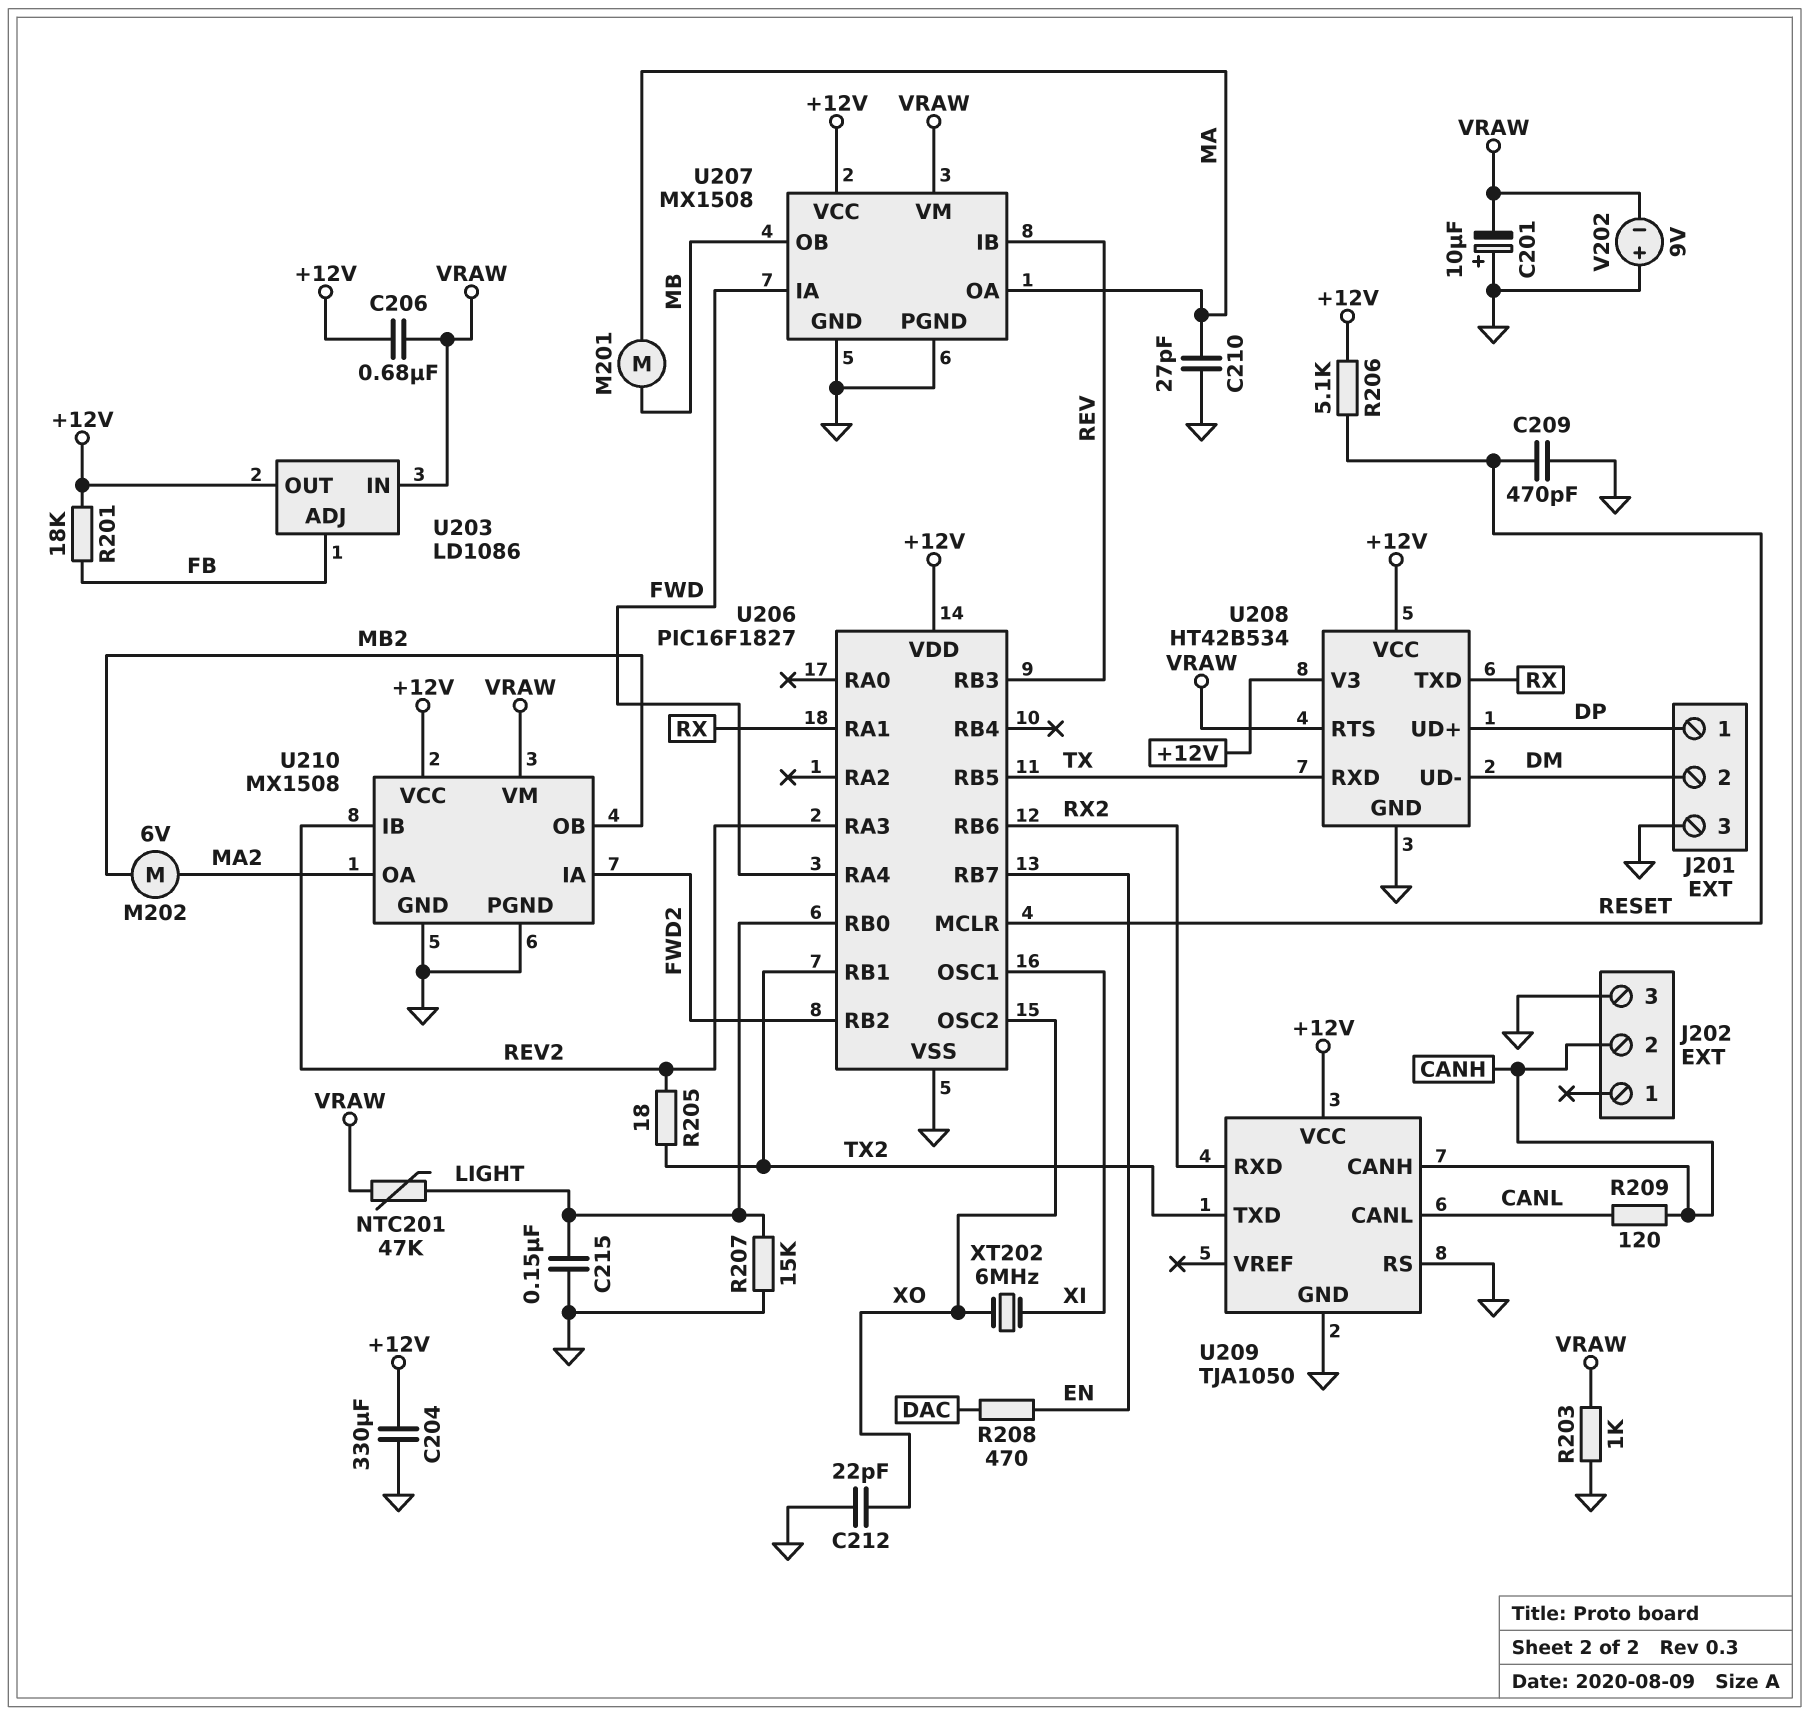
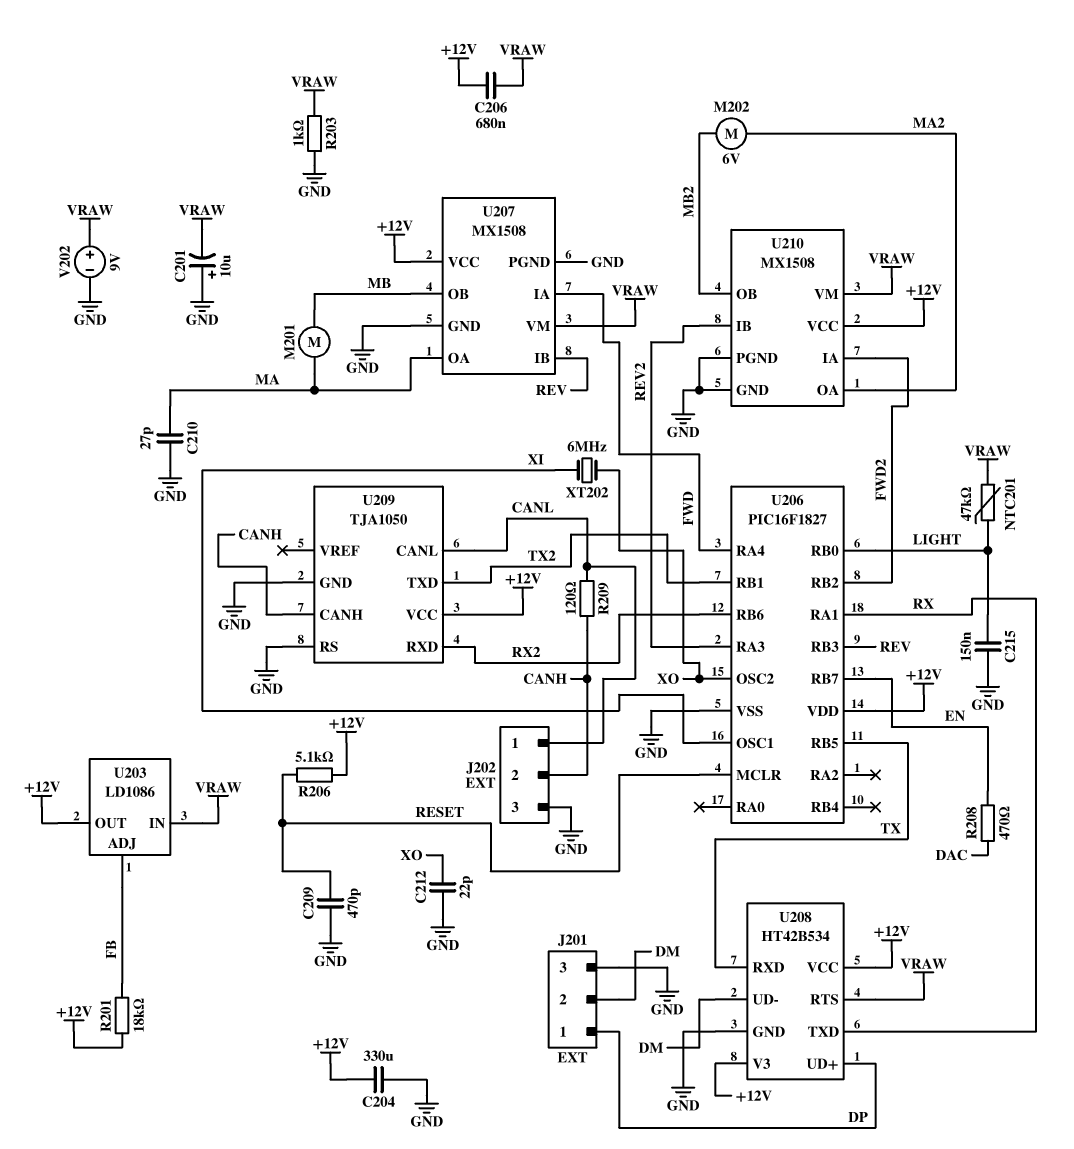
J202 pin 1: none -> CANL
R205: 18 (REV2, TX2) -> none
R207: 15k (GND, LIGHT) -> none
V202: 9V (plus GND, minus VRAW) -> 9V (plus VRAW, minus GND)

